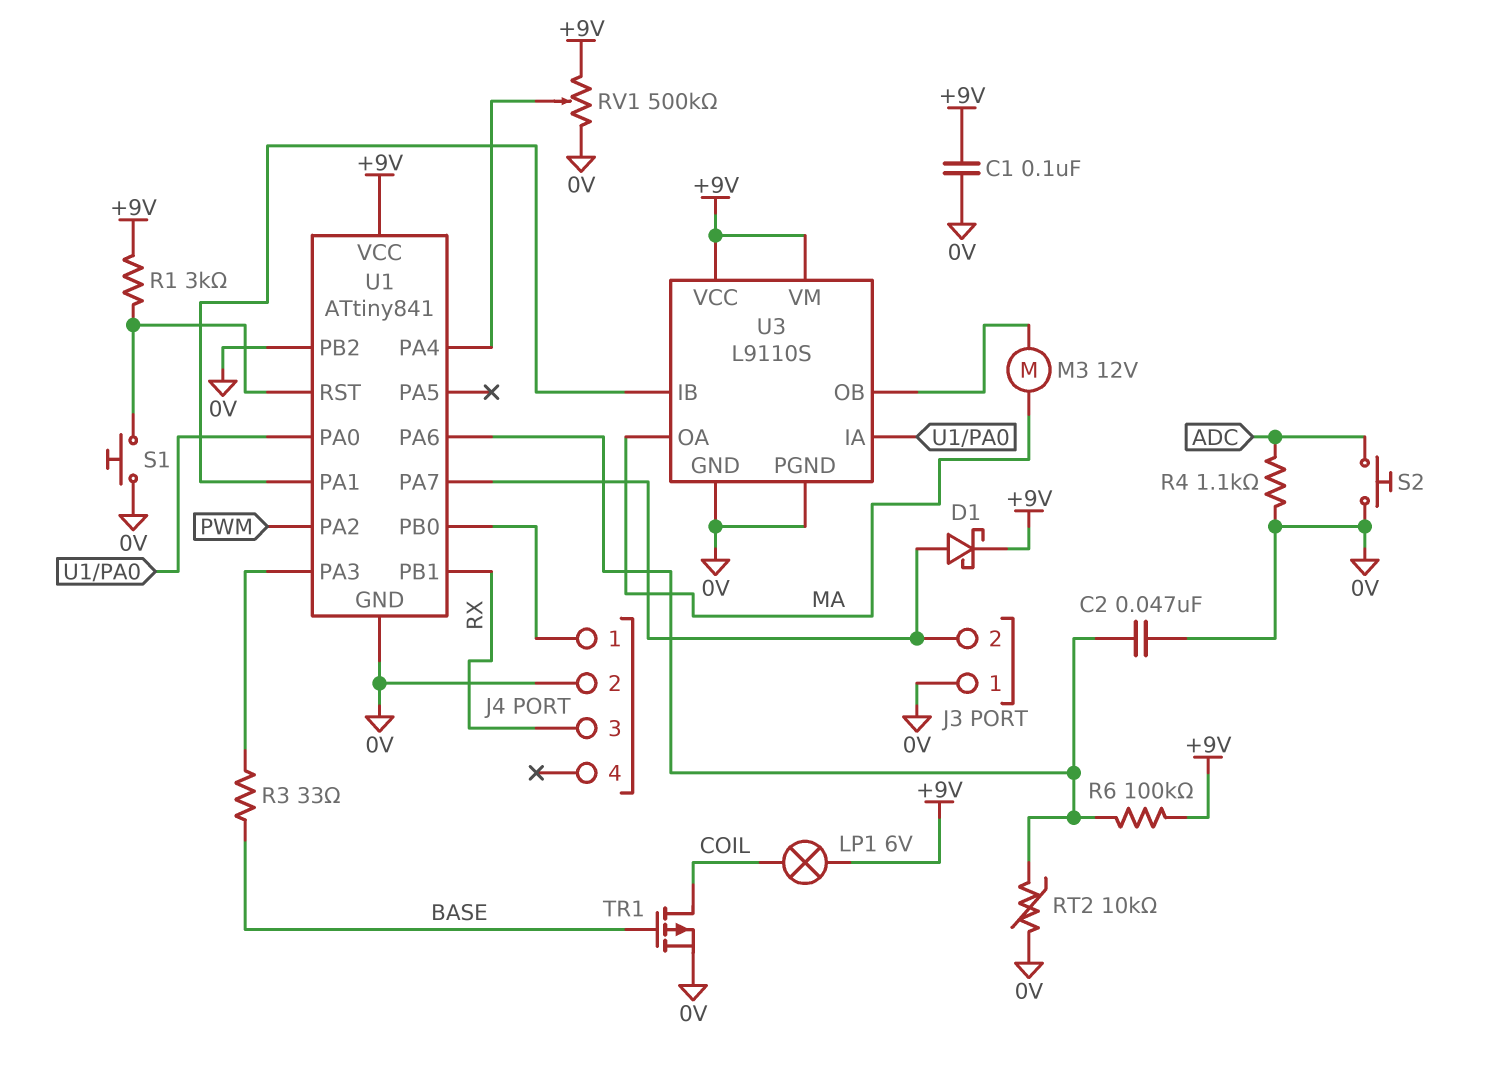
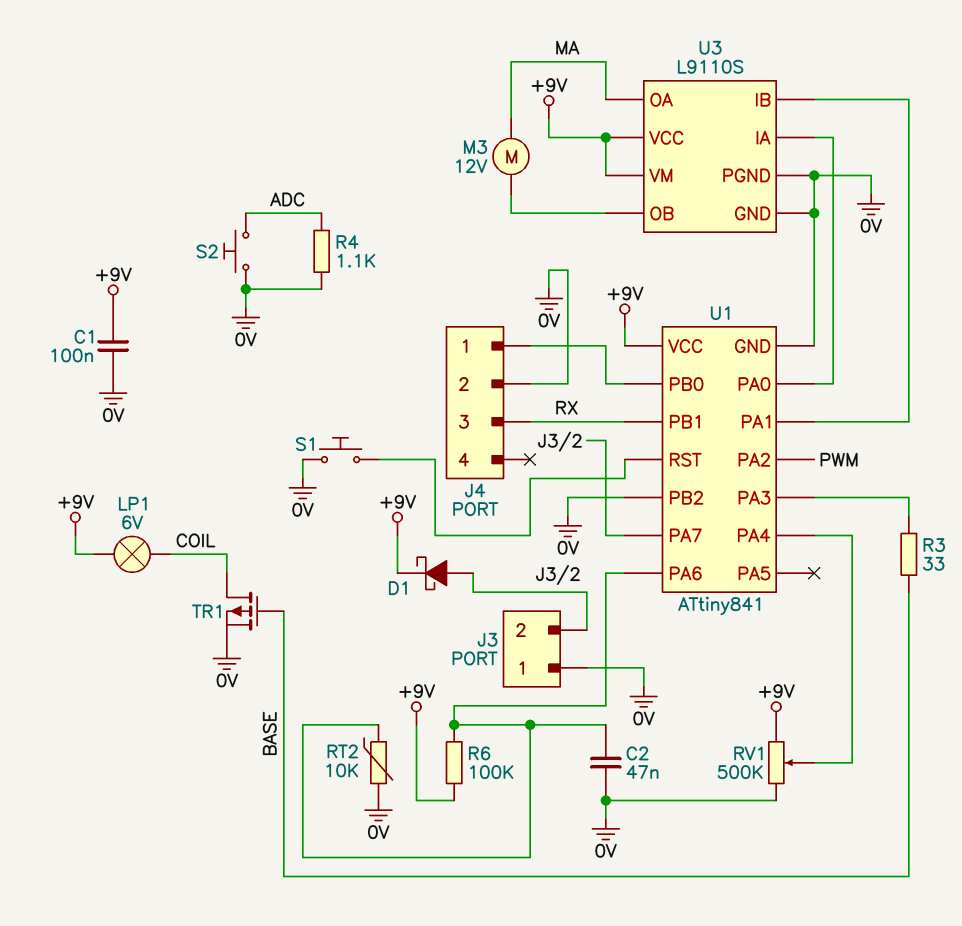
R1: 3k (+9V, U1/RST) -> none

